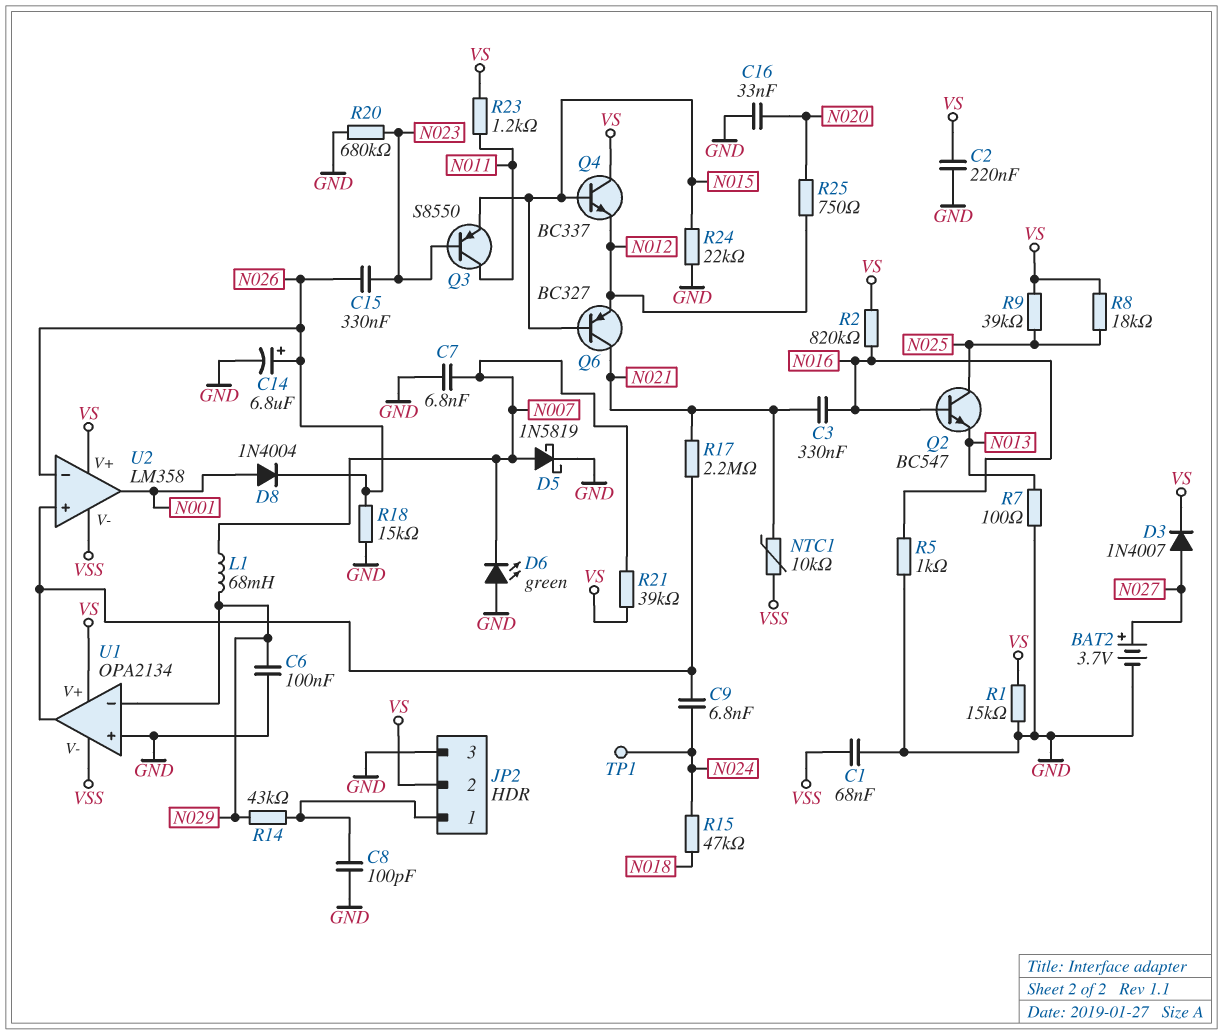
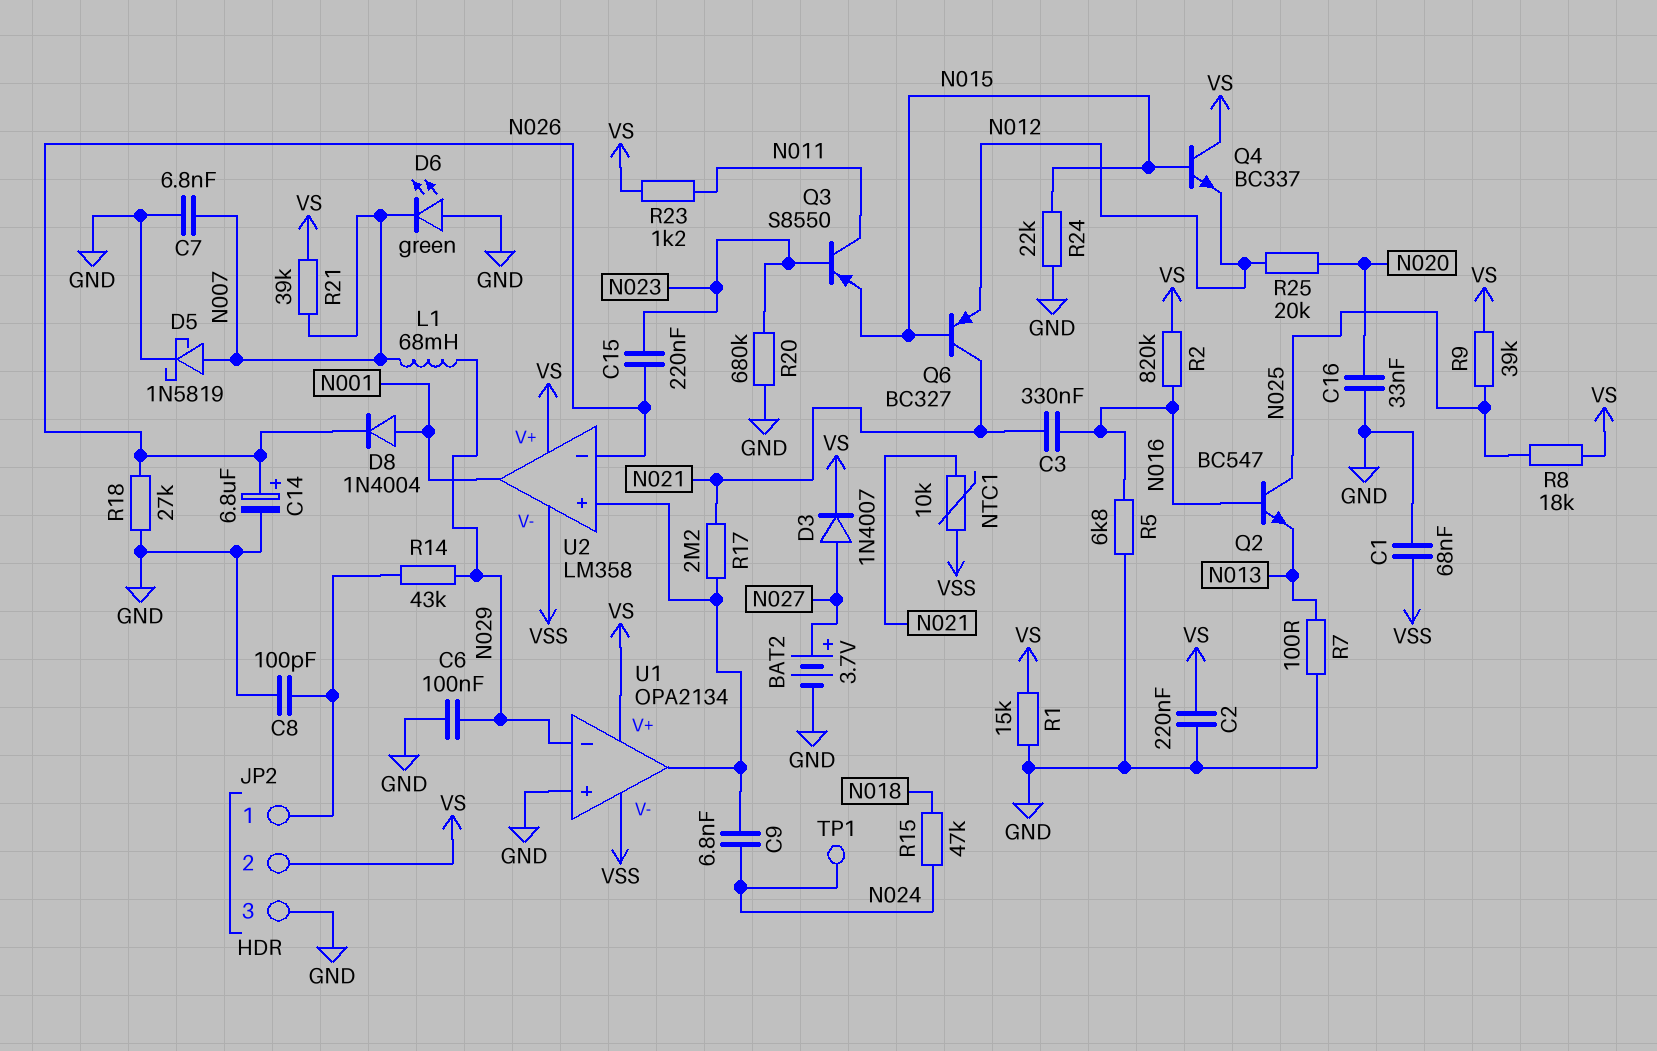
C15: 330nF (N023, N026) -> 220nF (N023, N026)
R5: 1k (GND, N016) -> 6.8k (GND, N016)
R18: 15k (GND, N026) -> 27k (GND, N026)
R25: 750 (N012, N020) -> 20k (N012, N020)

